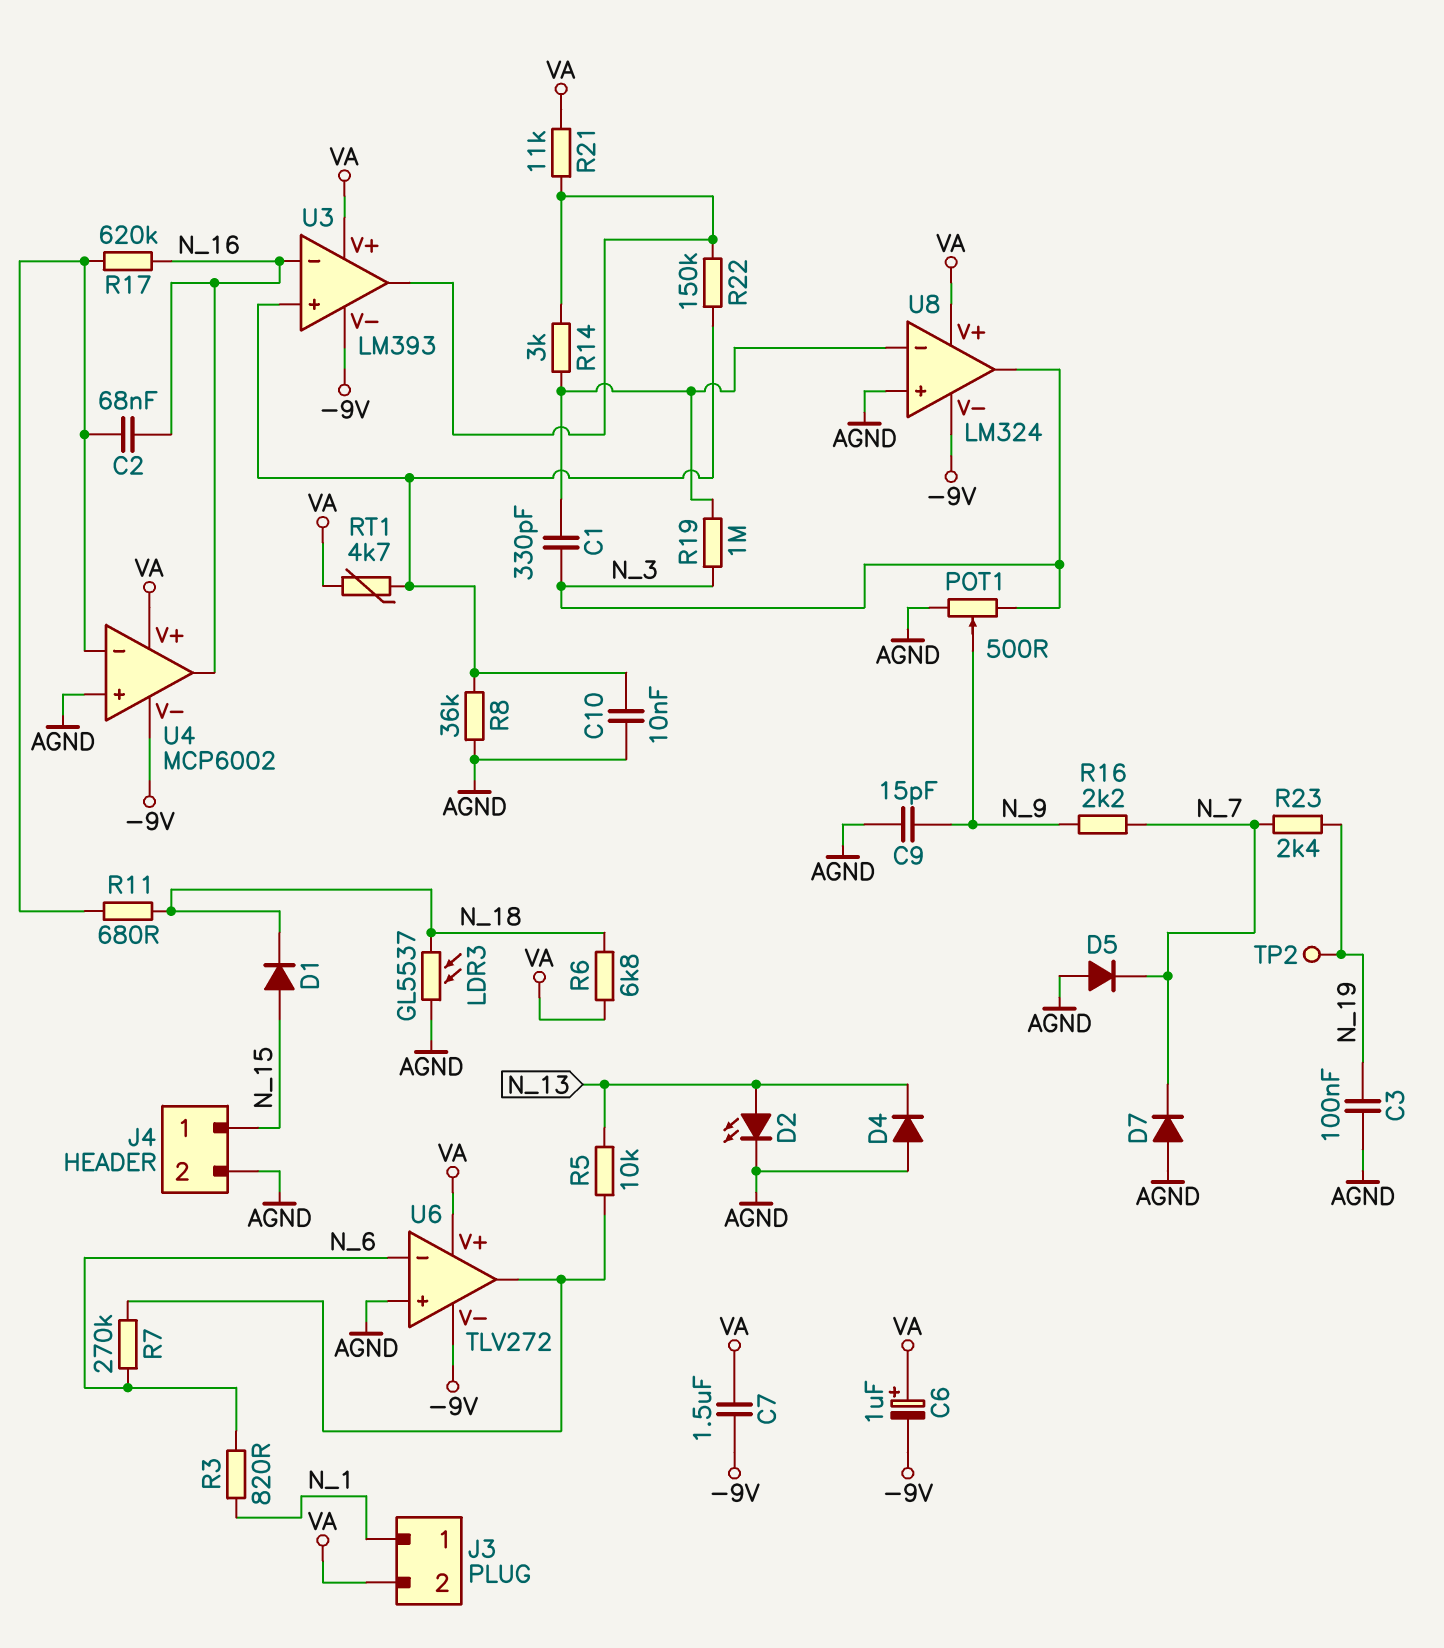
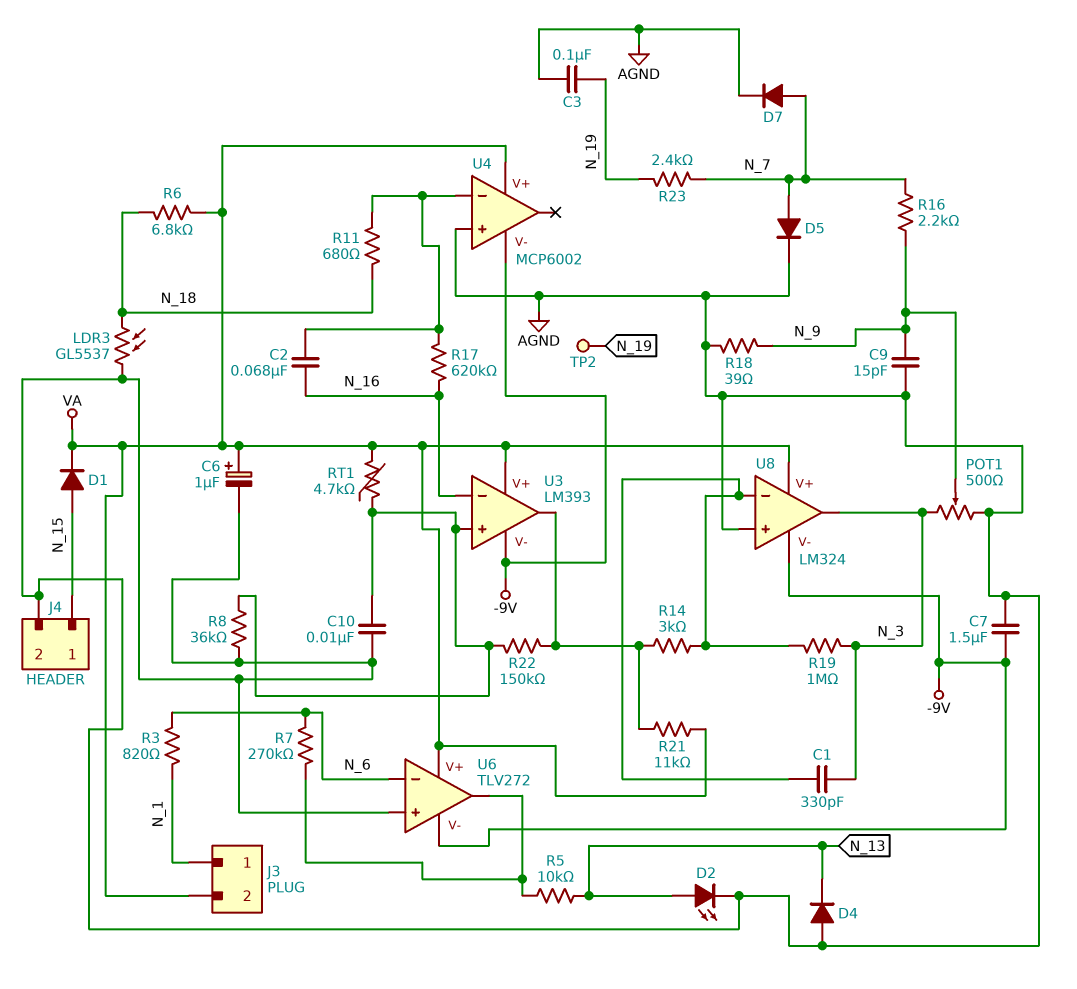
C6: 1uF (plus VA, minus -9V) -> 1uF (plus VA, minus AGND)
C7: 1.5uF (-9V, VA) -> 1.5uF (-9V, AGND)
D1: diode (A N_15, K N_18) -> diode (A N_15, K VA)
D5: diode (A AGND, K N_7) -> diode (A N_7, K AGND)
D7: diode (A AGND, K N_7) -> diode (A N_7, K AGND)
R18: none -> 39 (AGND, N_9)
U4 pin out: N_16 -> none

